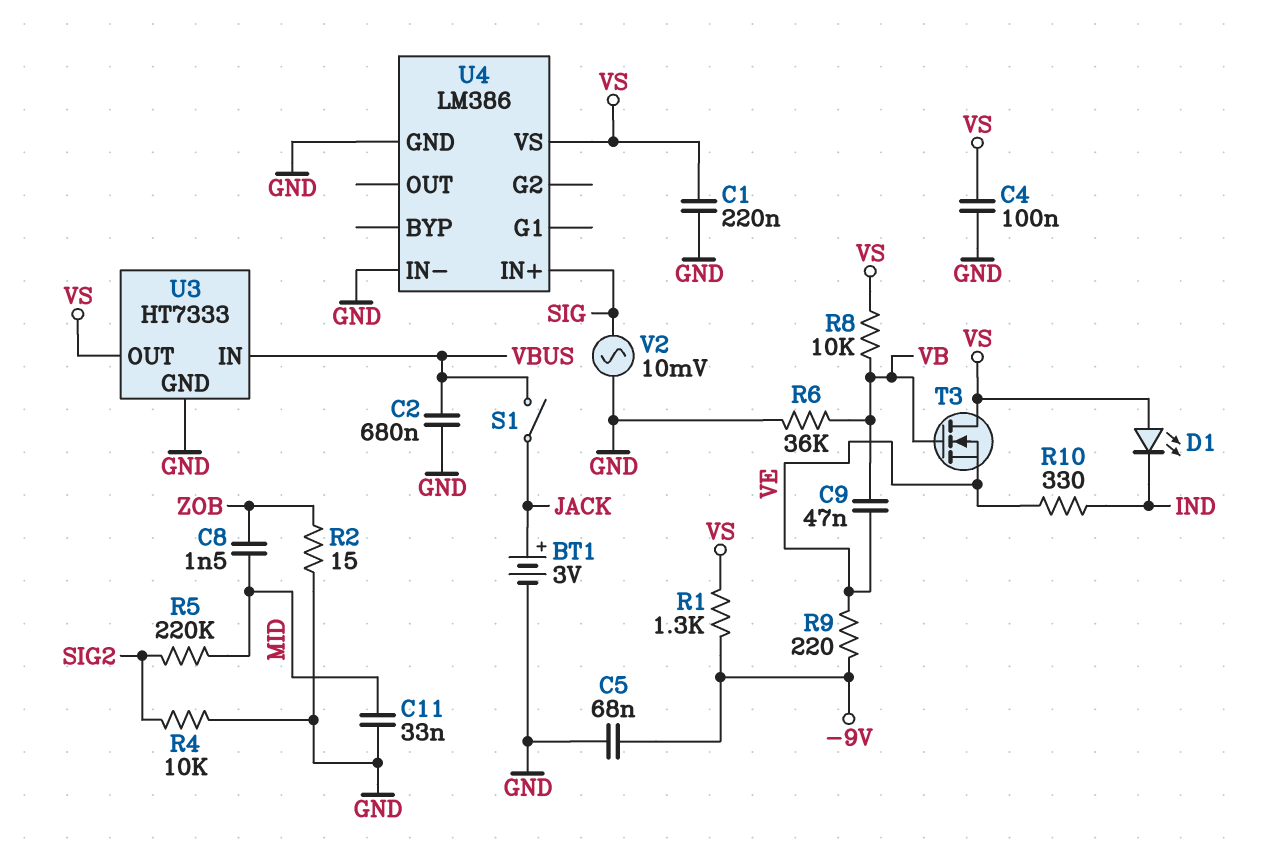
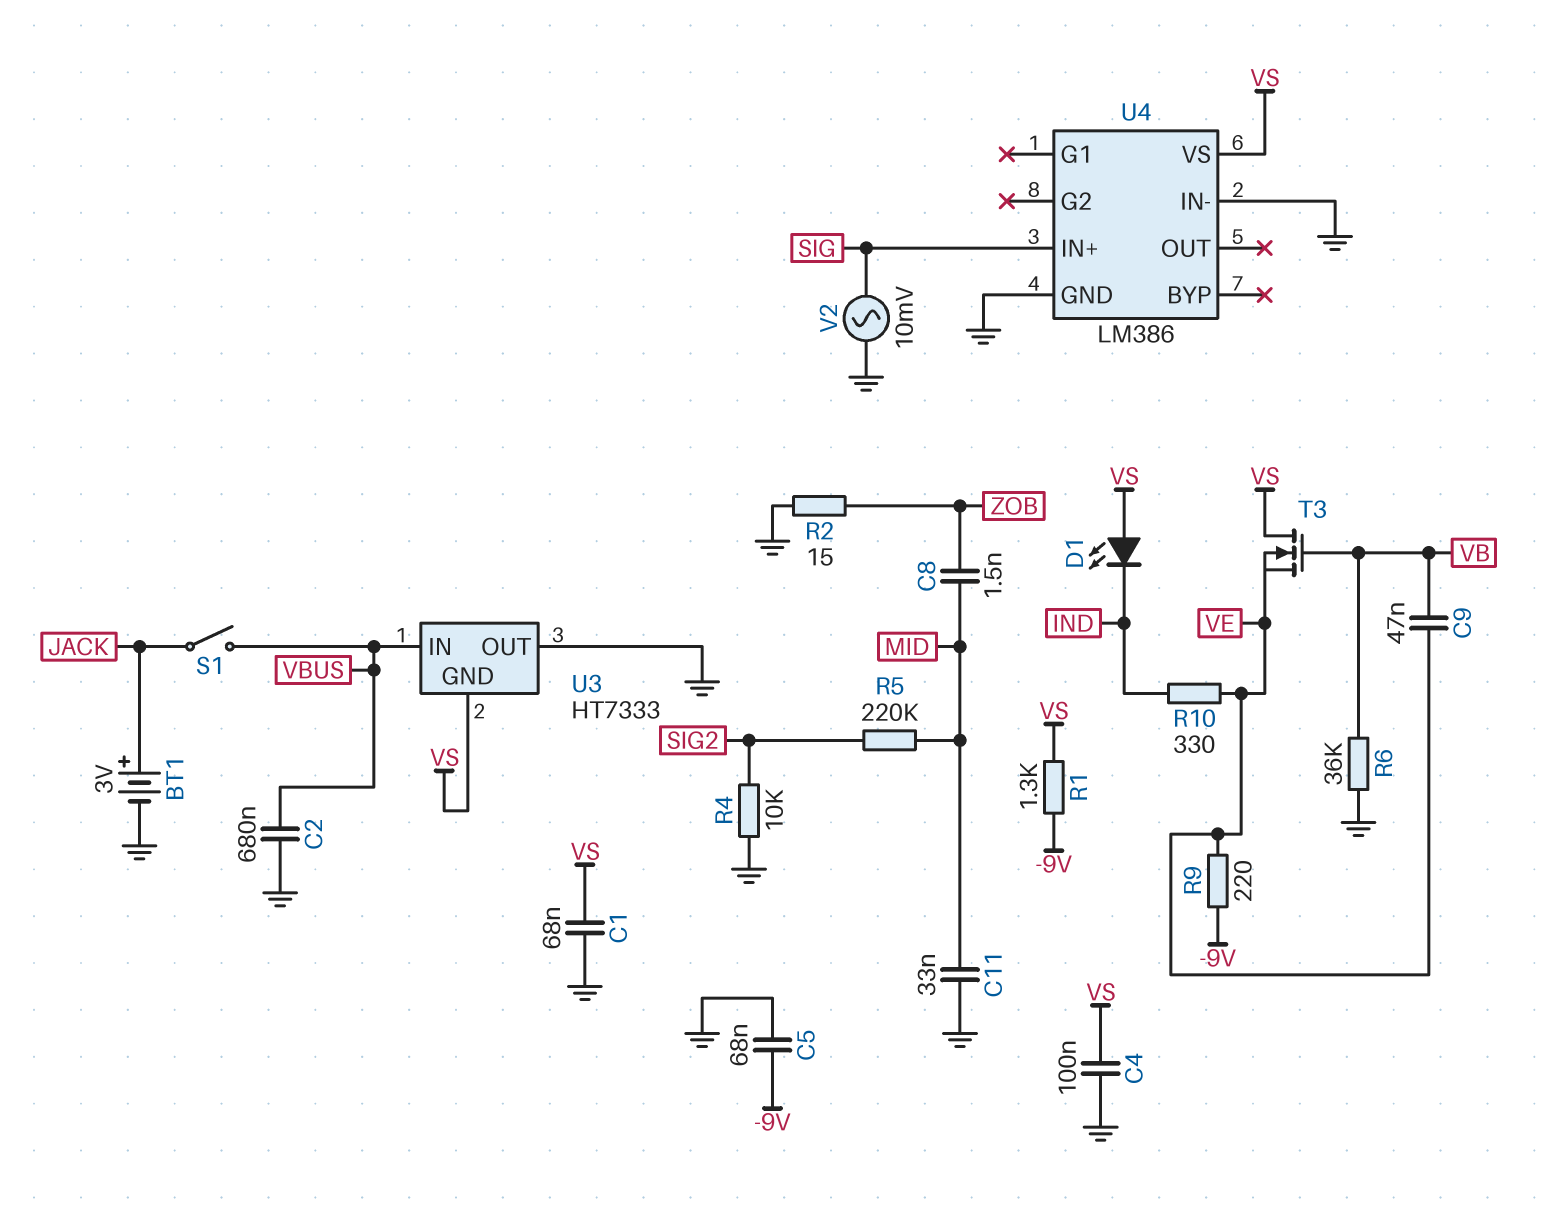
C1: 220nF (GND, VS) -> 68nF (GND, VS)
R8: 10k (VB, VS) -> none
U3 pin GND: GND -> VS
U3 pin OUT: VS -> GND

